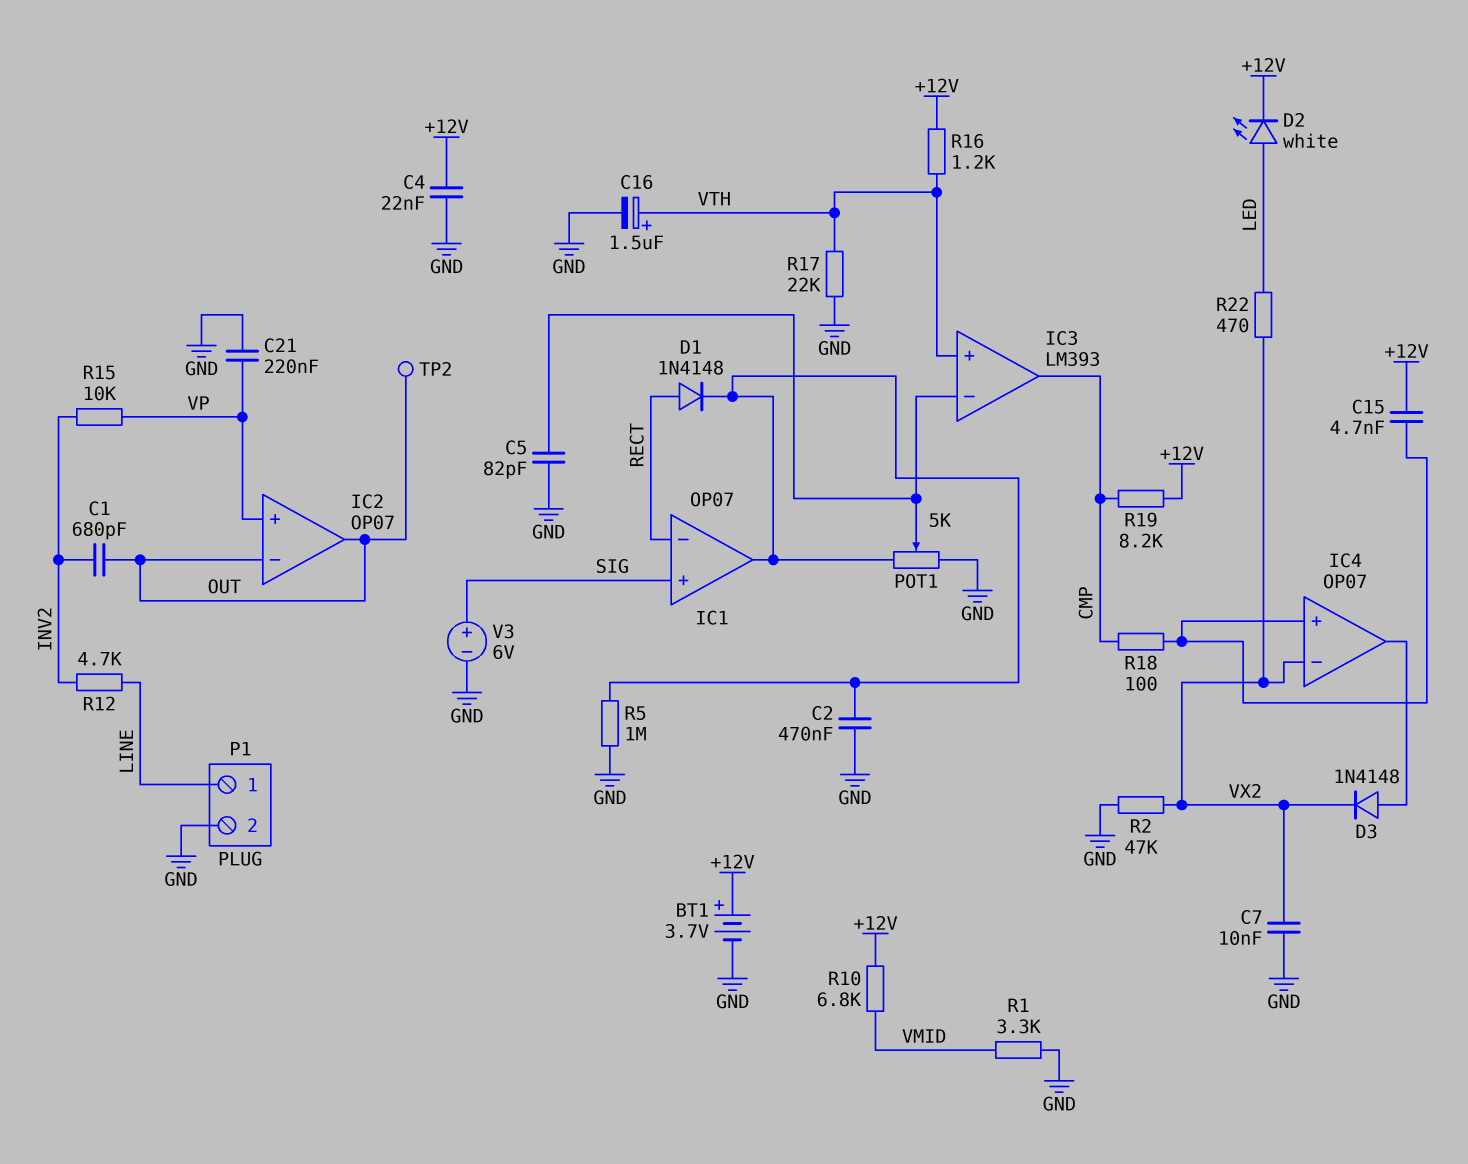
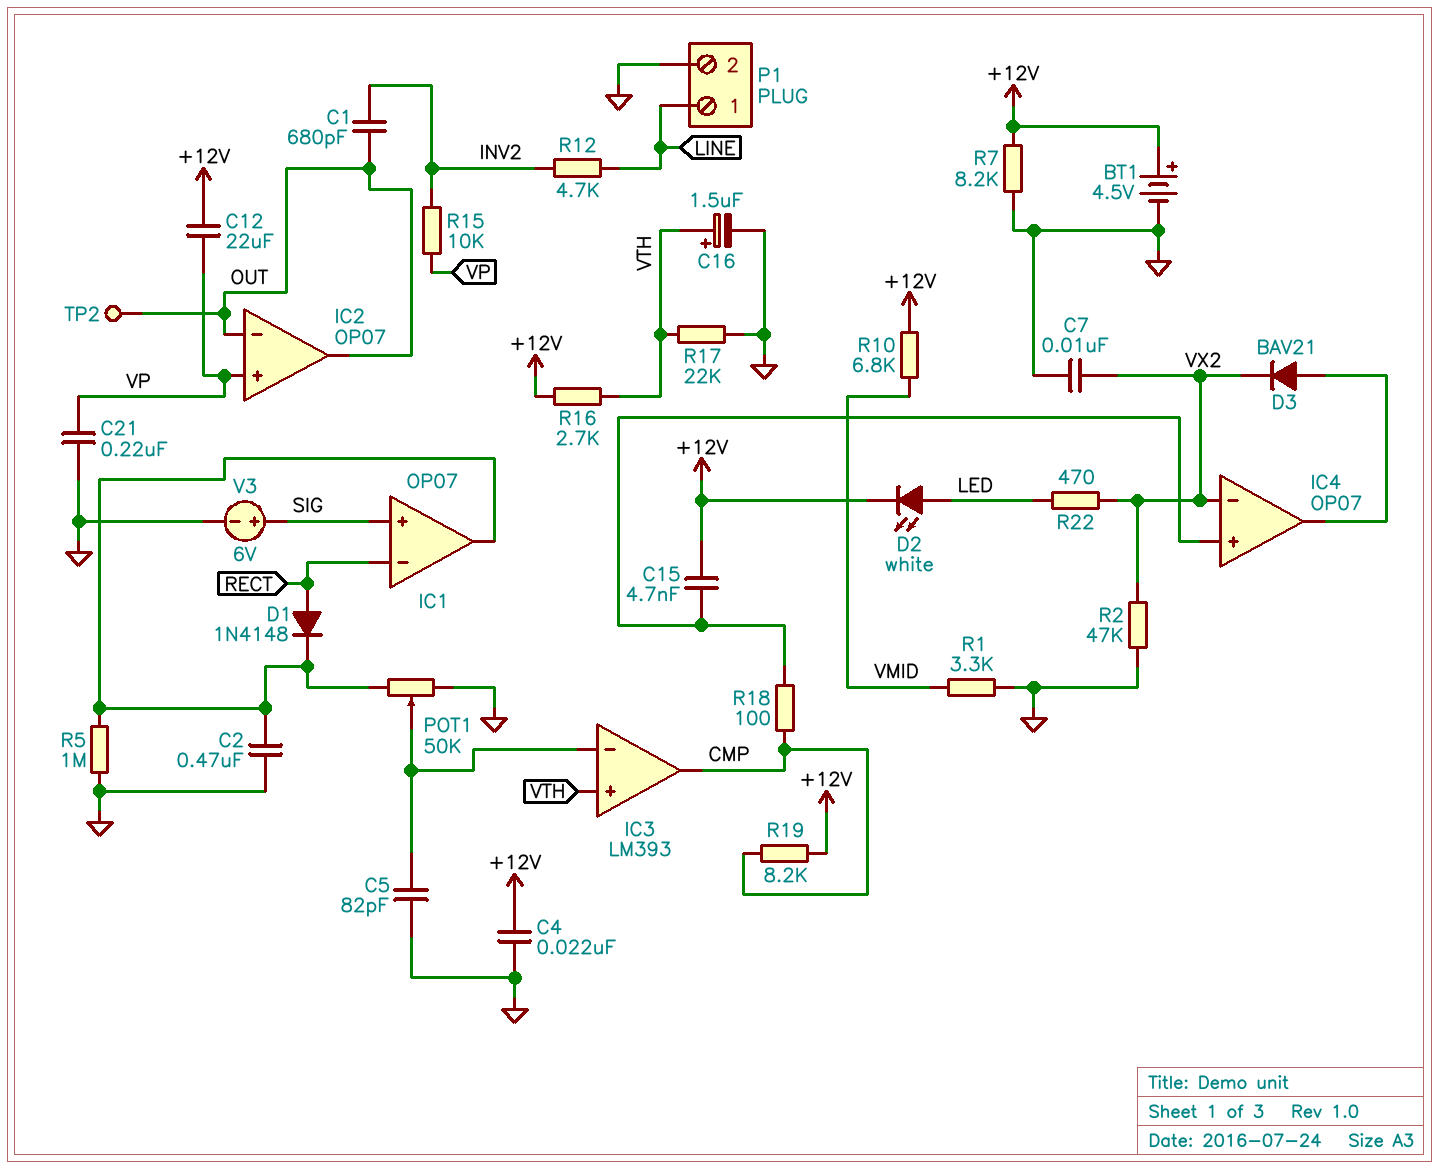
BT1: 3.7V (plus +12V, minus GND) -> 4.5V (plus +12V, minus GND)
C12: none -> 22uF (+12V, VP)
D3: diode 1N4148 (A IC4/out, K VX2) -> diode BAV21 (A IC4/out, K VX2)
POT1: 5k (GND, IC1/out, wiper IC3/in-) -> 50k (GND, IC1/out, wiper IC3/in-)
R7: none -> 8.2k (+12V, GND)
R16: 1.2k (+12V, VTH) -> 2.7k (+12V, VTH)

